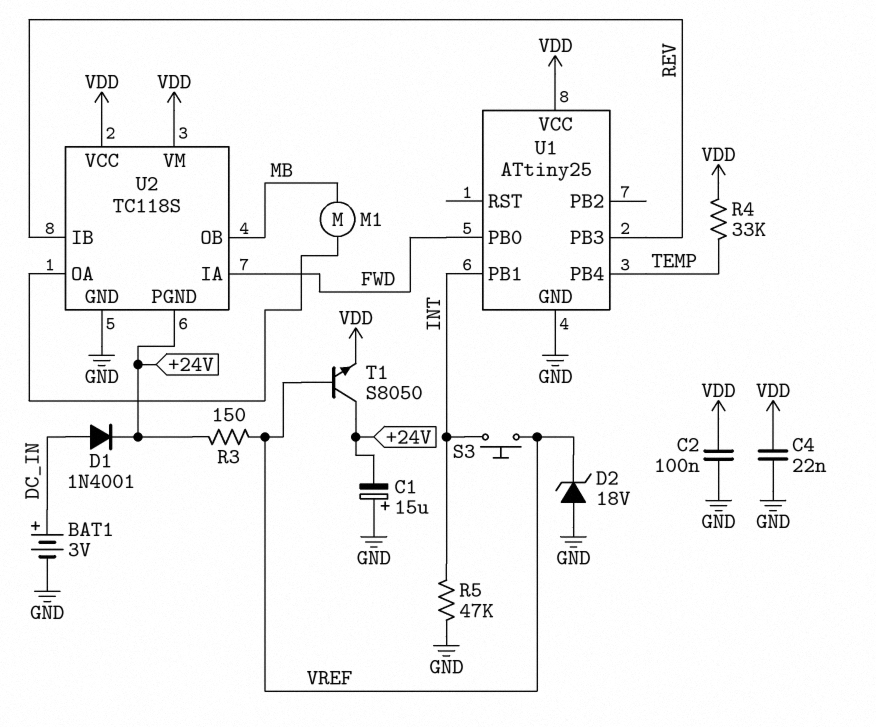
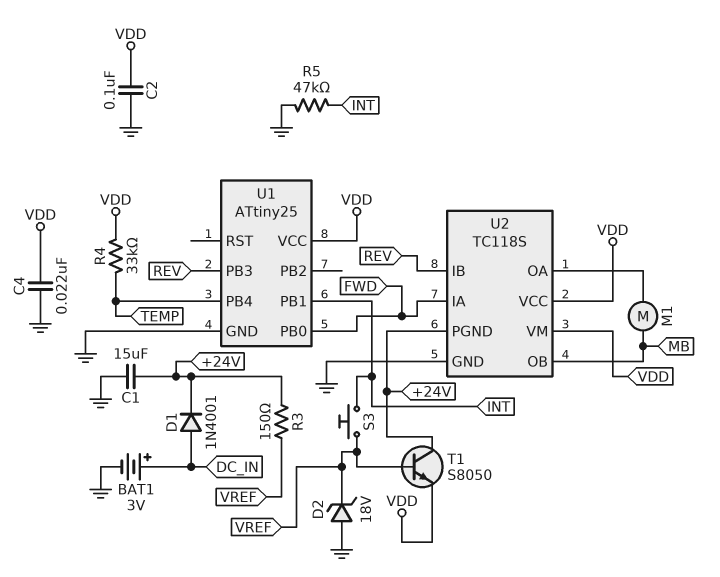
C1: 15uF (plus GND, minus +24V) -> 15uF (+24V, GND)

